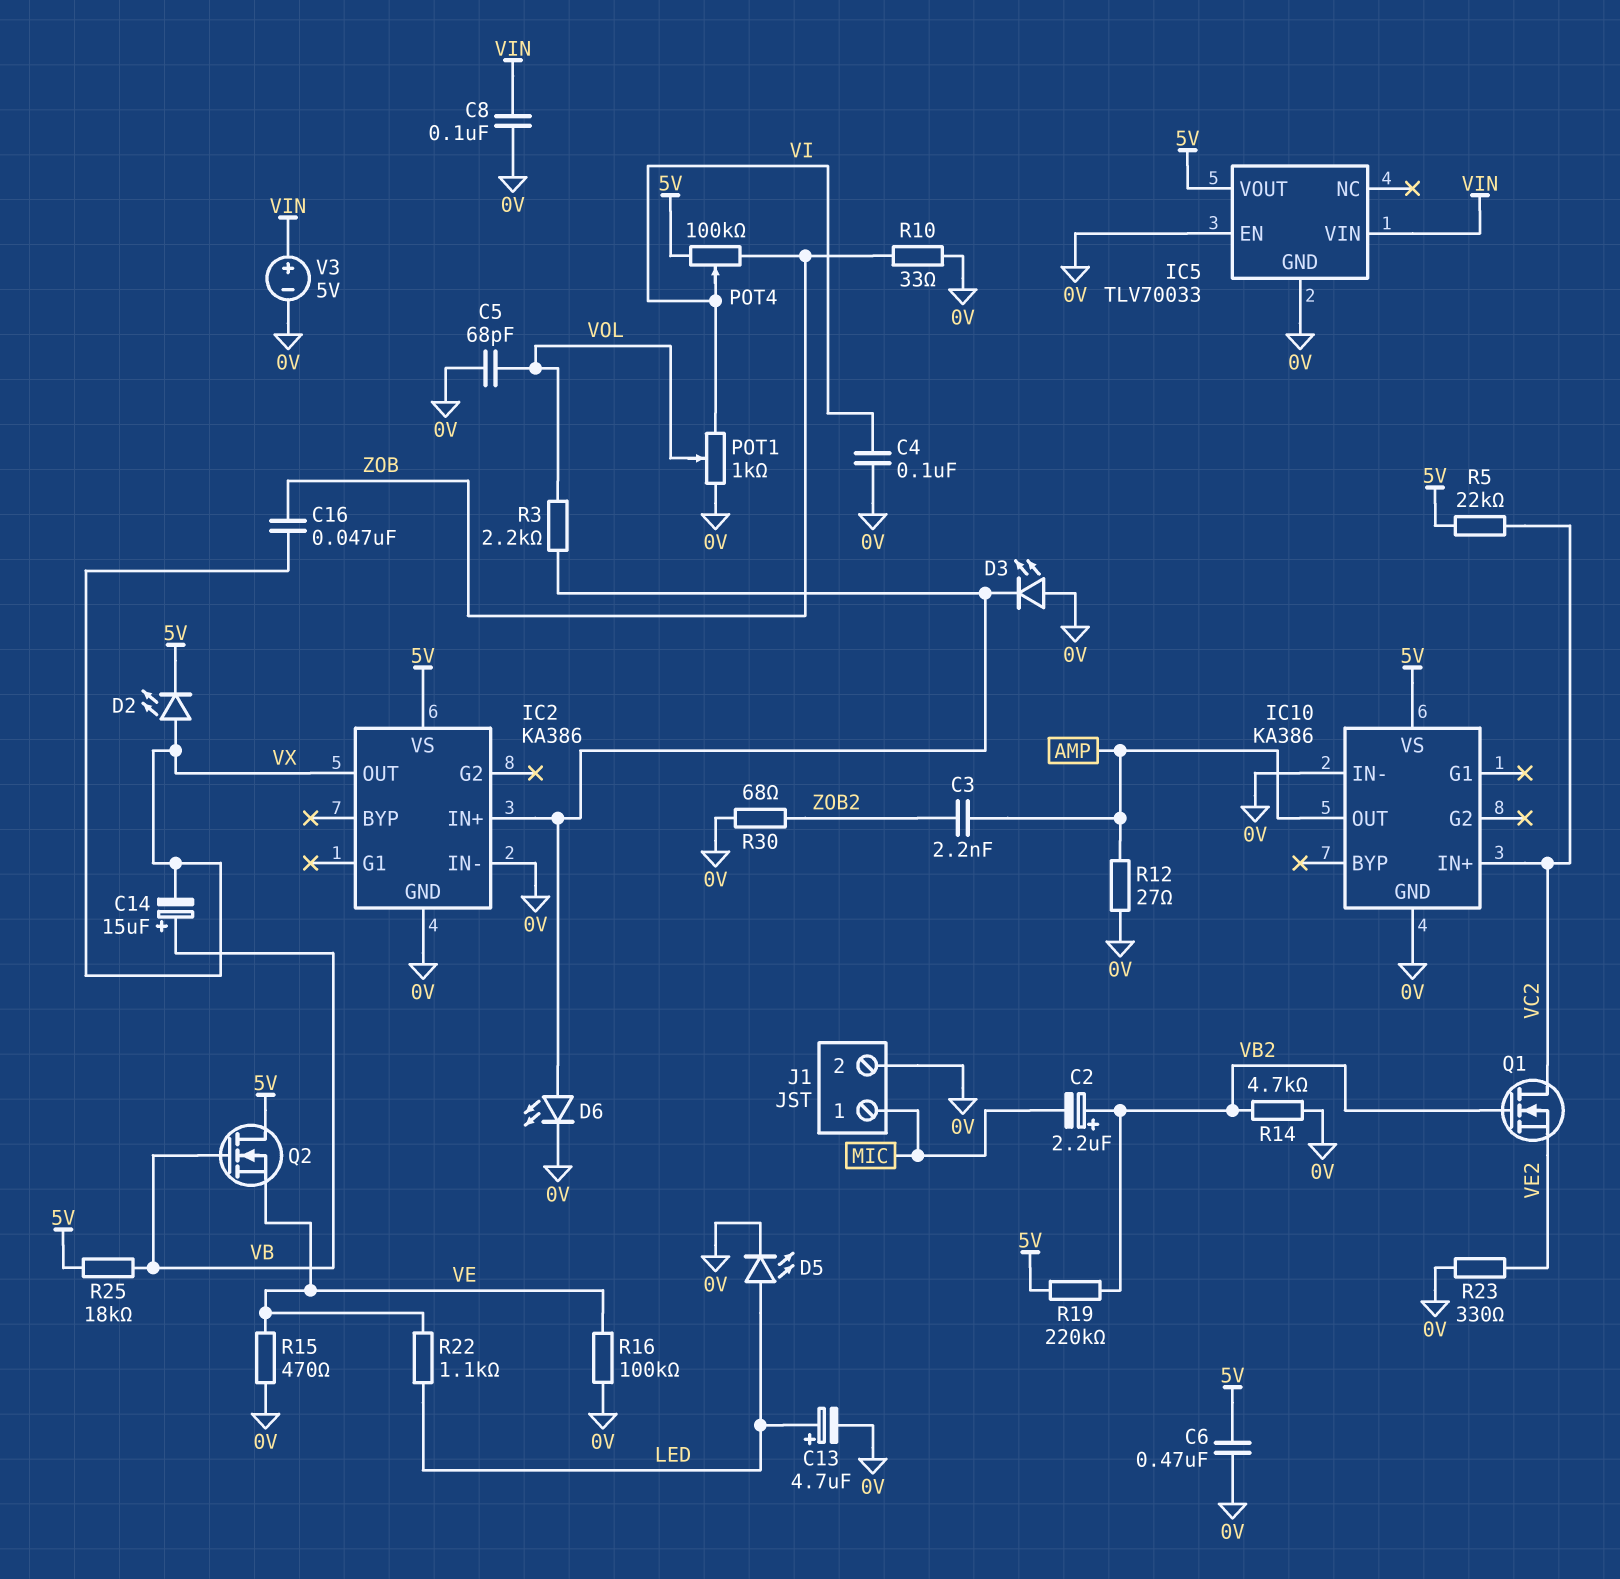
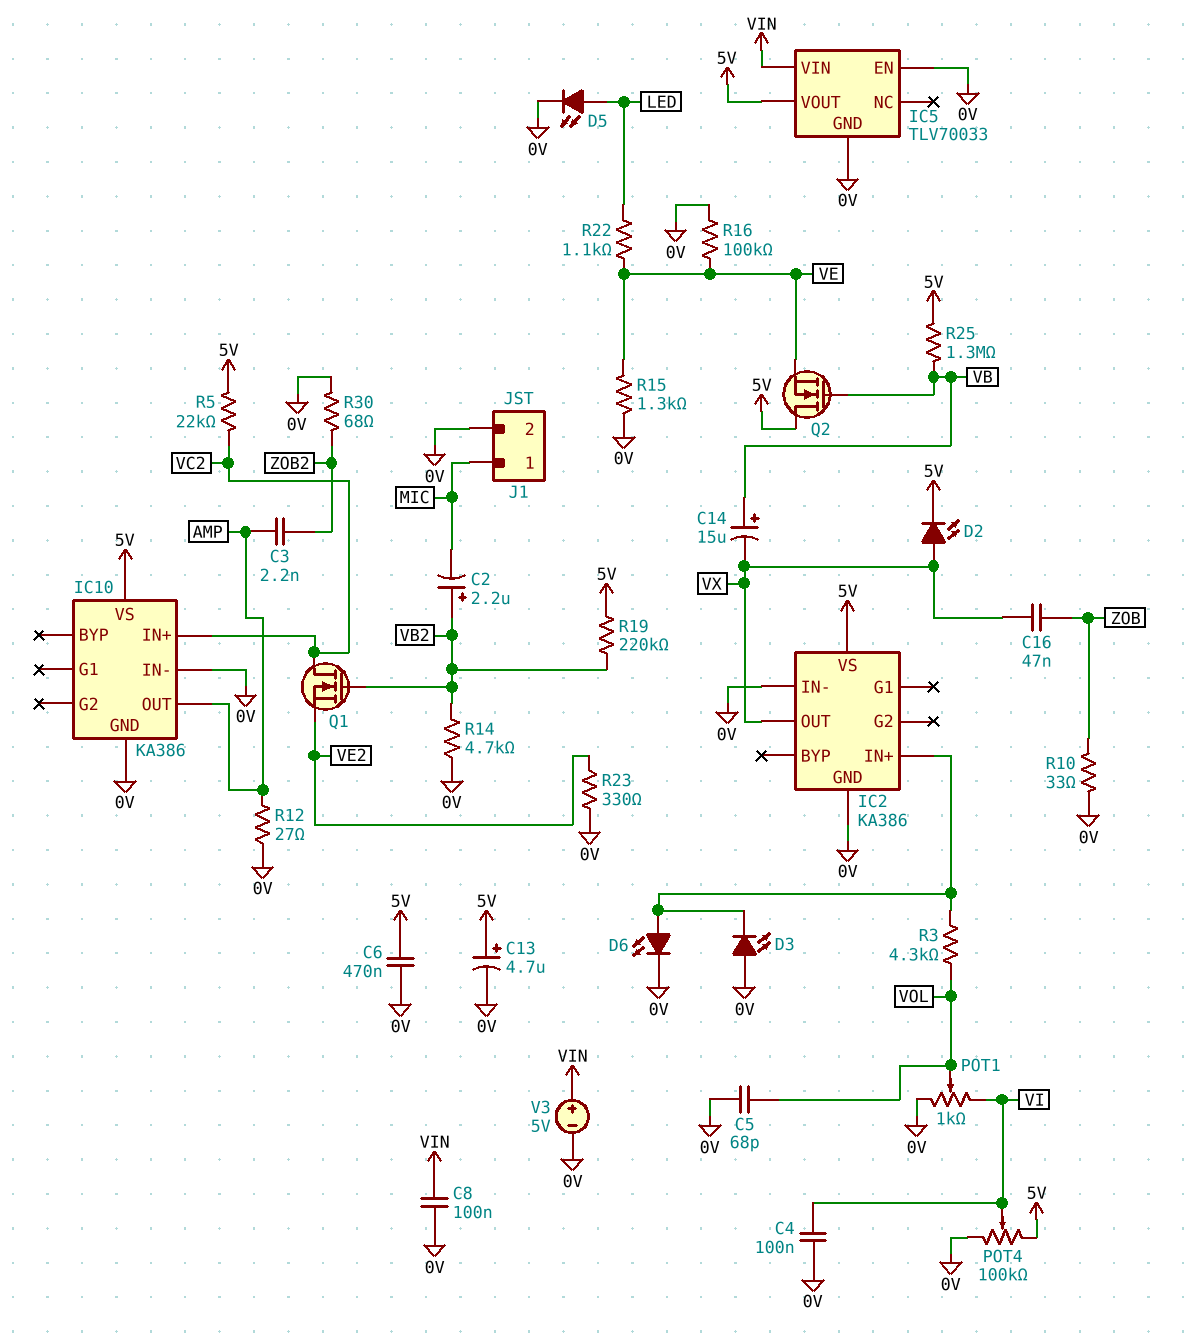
C13: 4.7uF (plus LED, minus 0V) -> 4.7uF (plus 5V, minus 0V)
POT4: 100k (5V, ZOB, wiper VI) -> 100k (0V, 5V, wiper VI)
R3: 2.2k (IC2/IN+, VOL) -> 4.3k (IC2/IN+, VOL)
R15: 470 (0V, VE) -> 1.3k (0V, VE)
R25: 18k (5V, VB) -> 1.3M (5V, VB)

